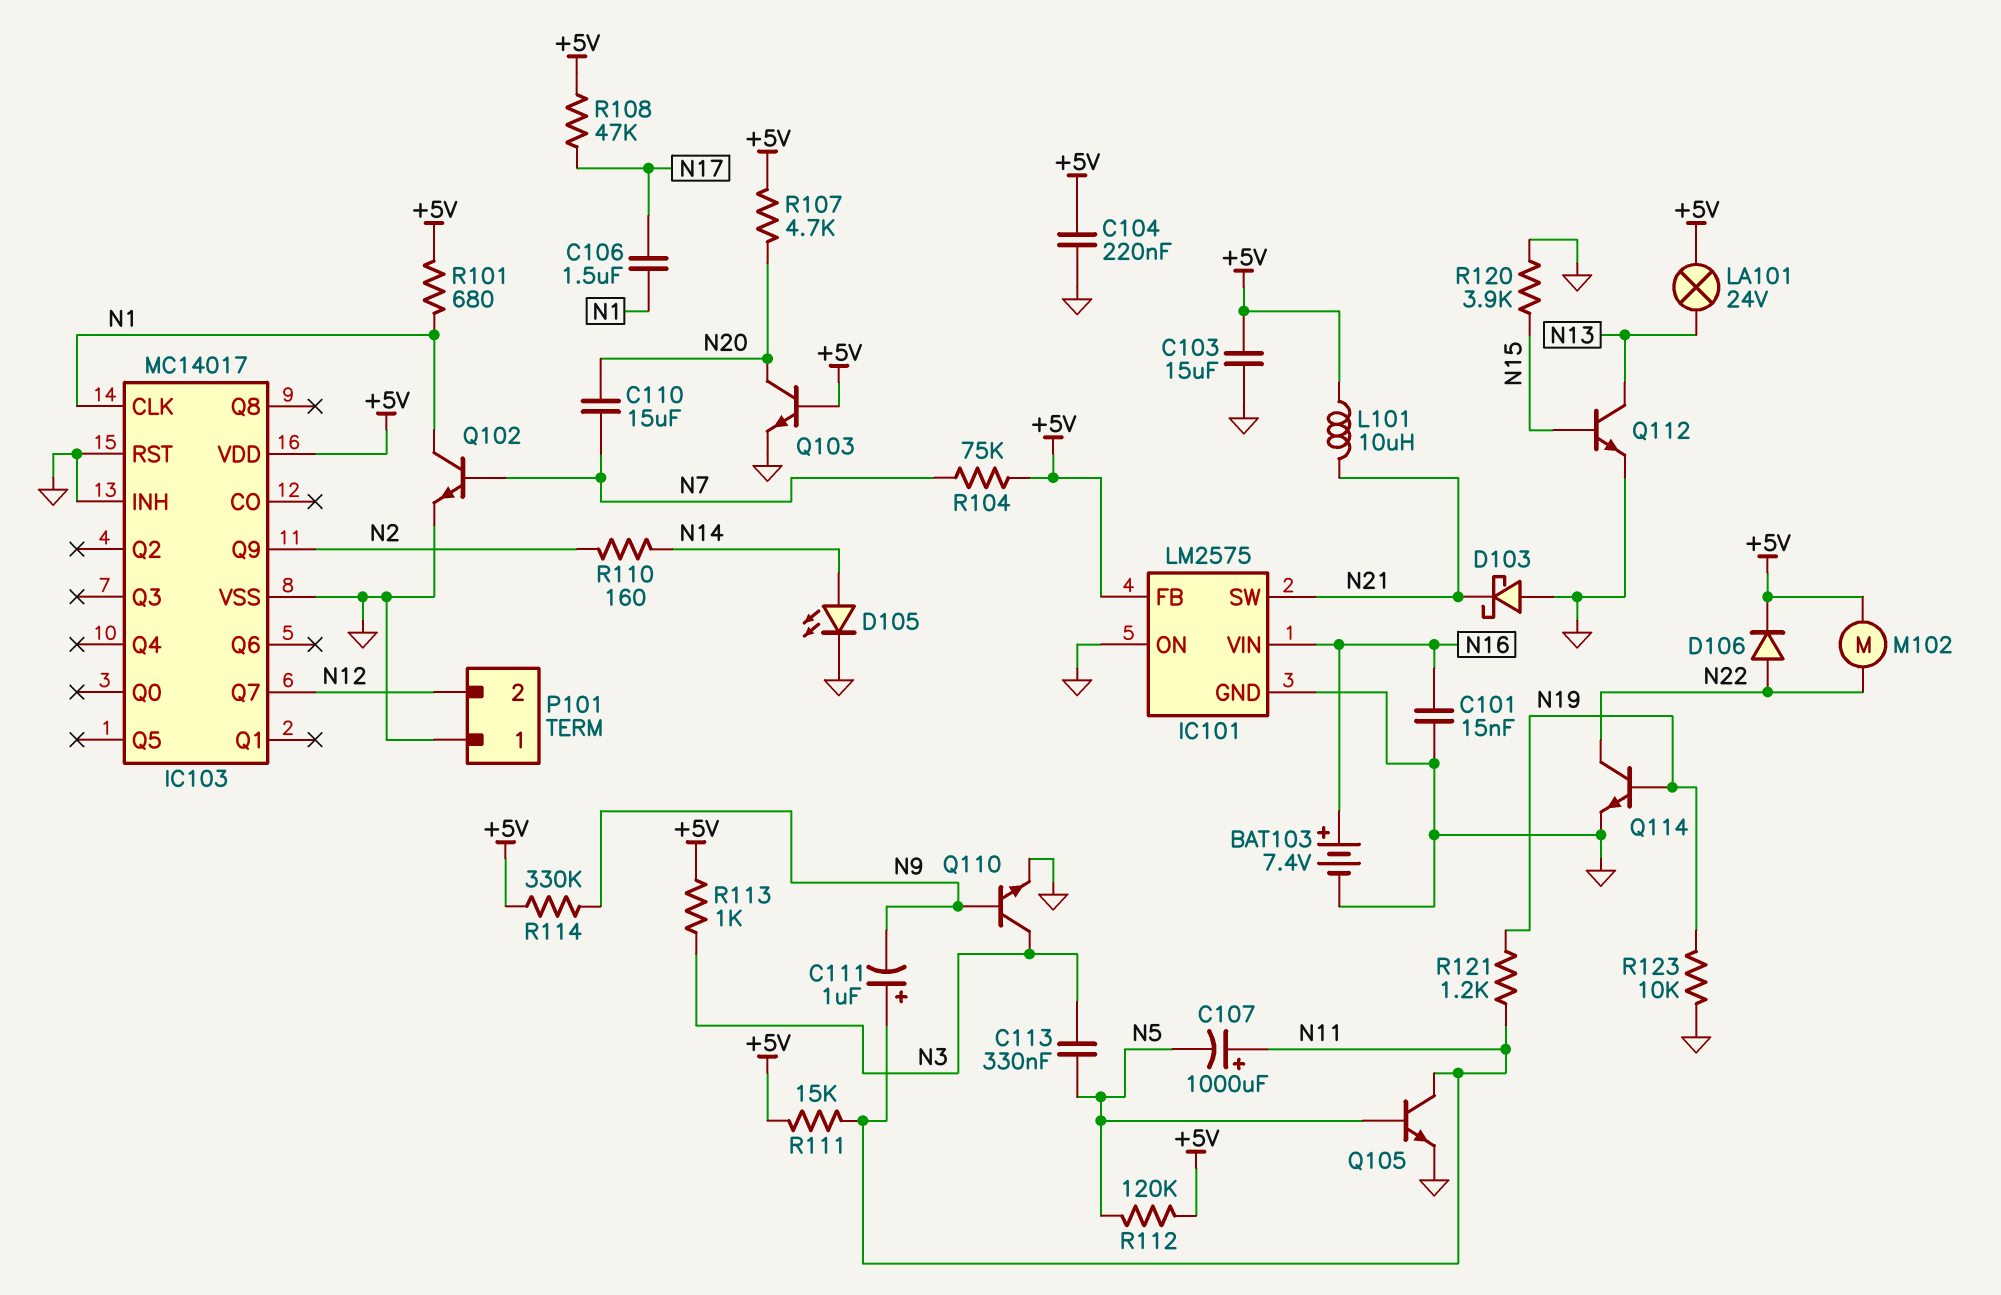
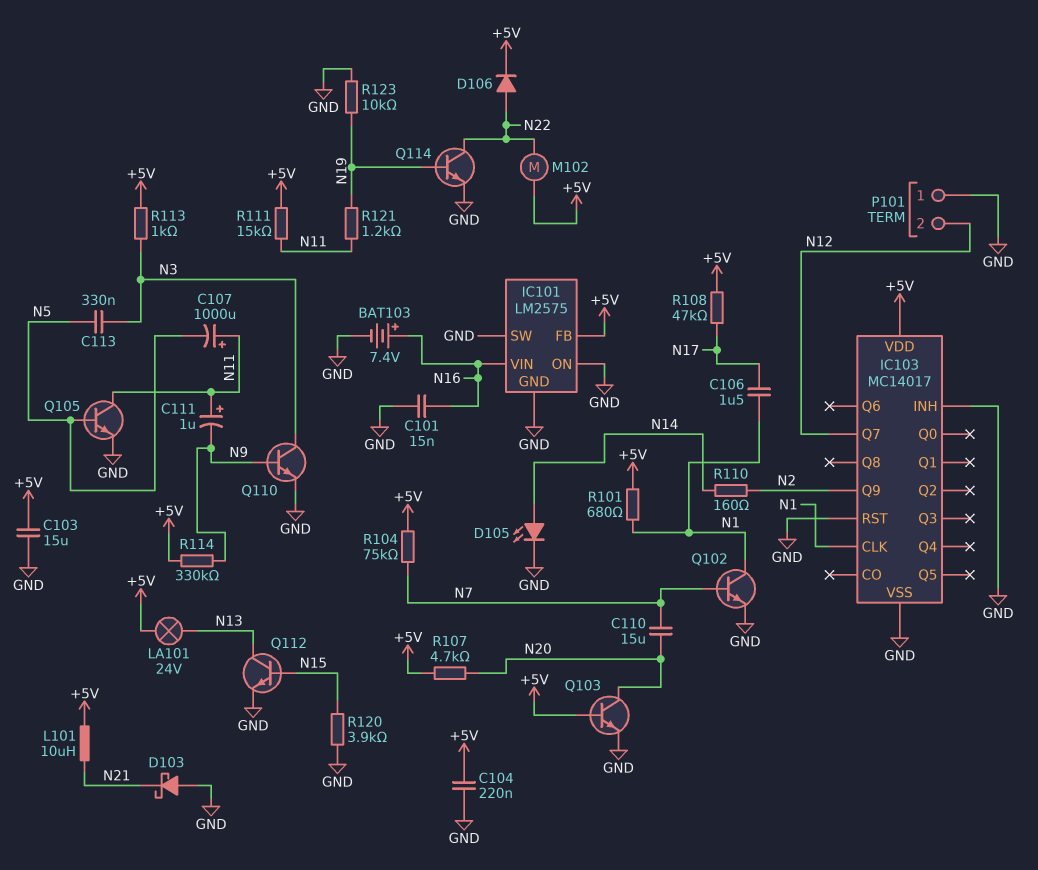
IC101 pin SW: N21 -> GND
R112: 120k (+5V, N5) -> none

